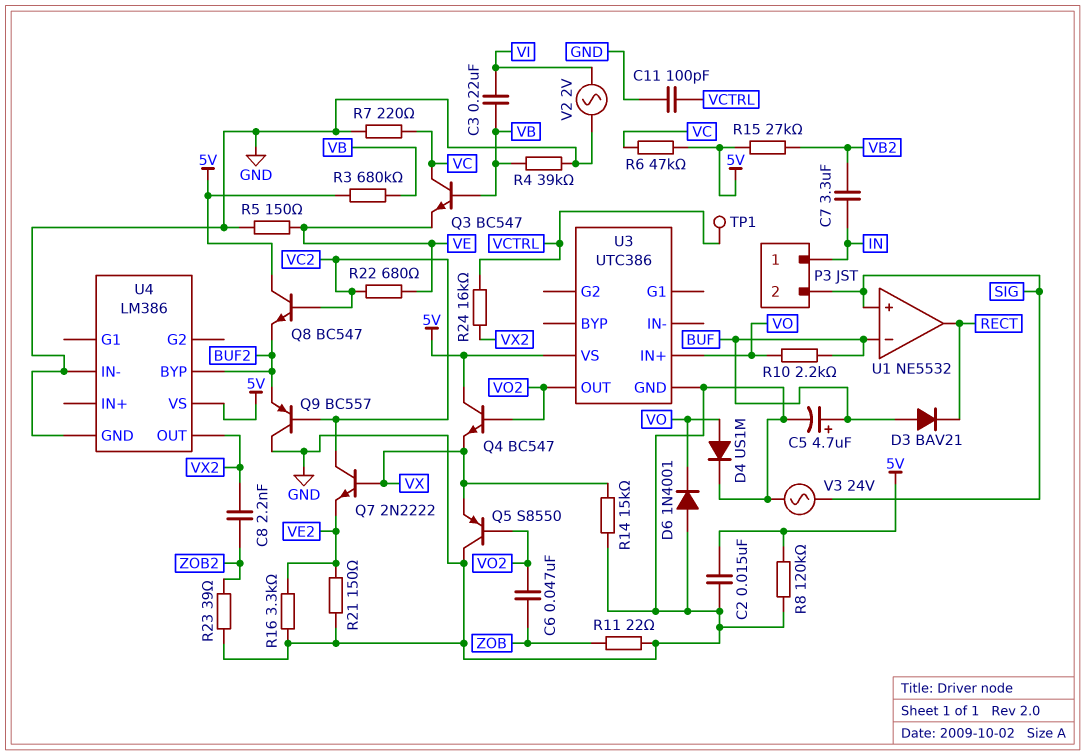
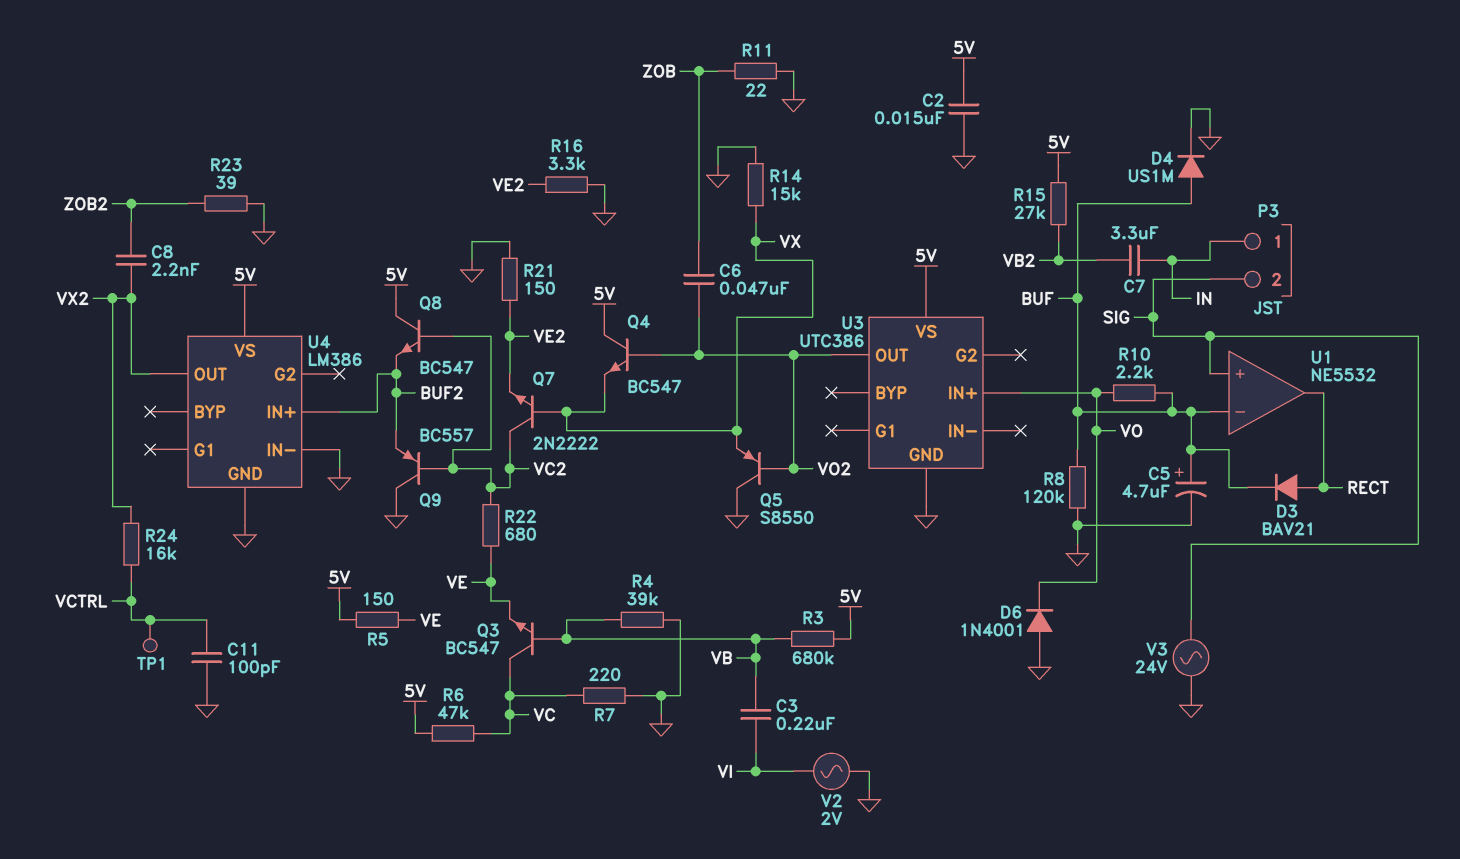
D3: diode BAV21 (A BUF, K RECT) -> diode BAV21 (A RECT, K BUF)
D4: diode US1M (A VO, K GND) -> diode US1M (A BUF, K GND)
R5: 150 (GND, VE) -> 150 (5V, VE)
R8: 120k (5V, GND) -> 120k (BUF, GND)
U4 pin BYP: BUF2 -> none
U4 pin IN+: none -> BUF2

